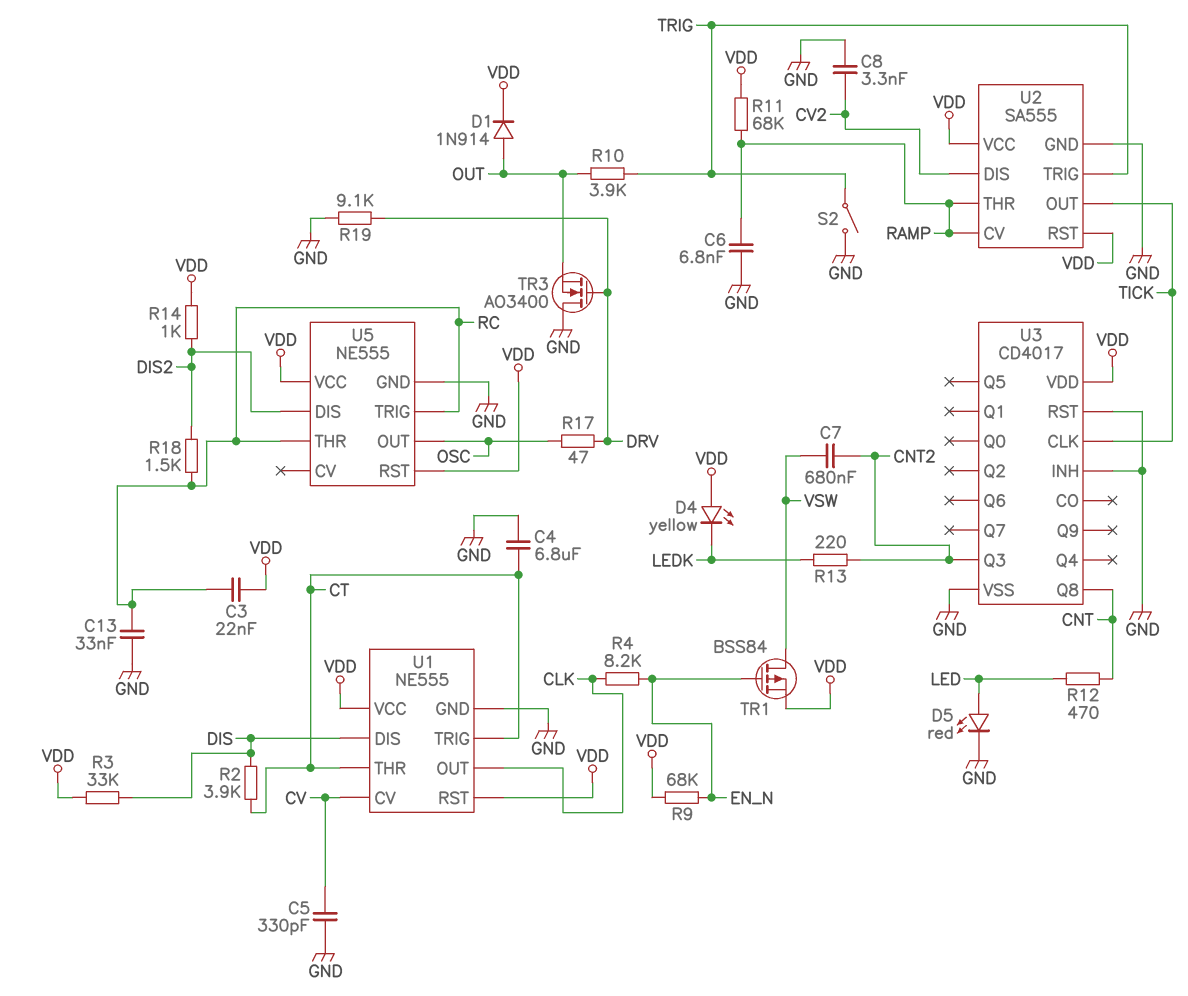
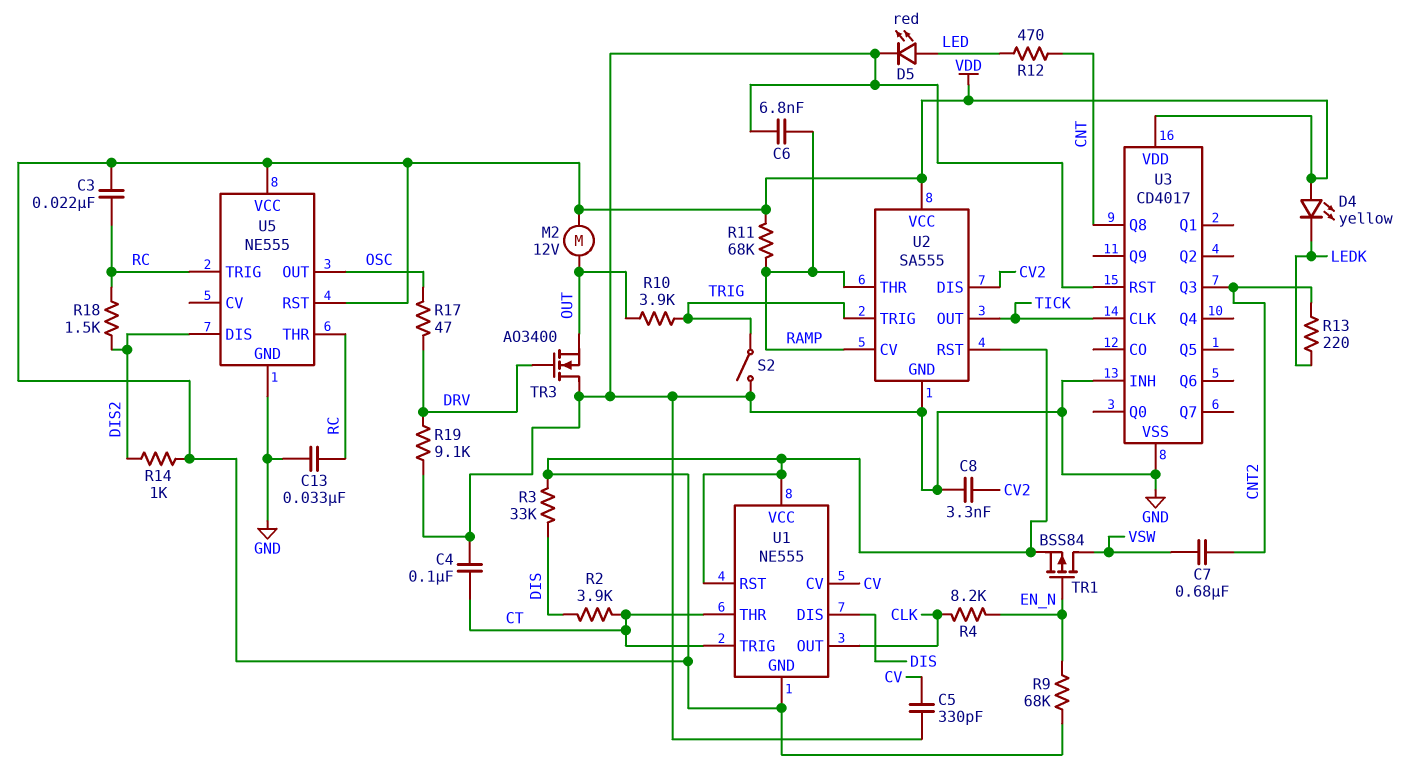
C4: 6.8uF (CT, GND) -> 100nF (CT, GND)
D1: diode 1N914 (A OUT, K VDD) -> none
M2: none -> motor 12V (OUT, VDD)
U1 pin GND: GND -> VDD

